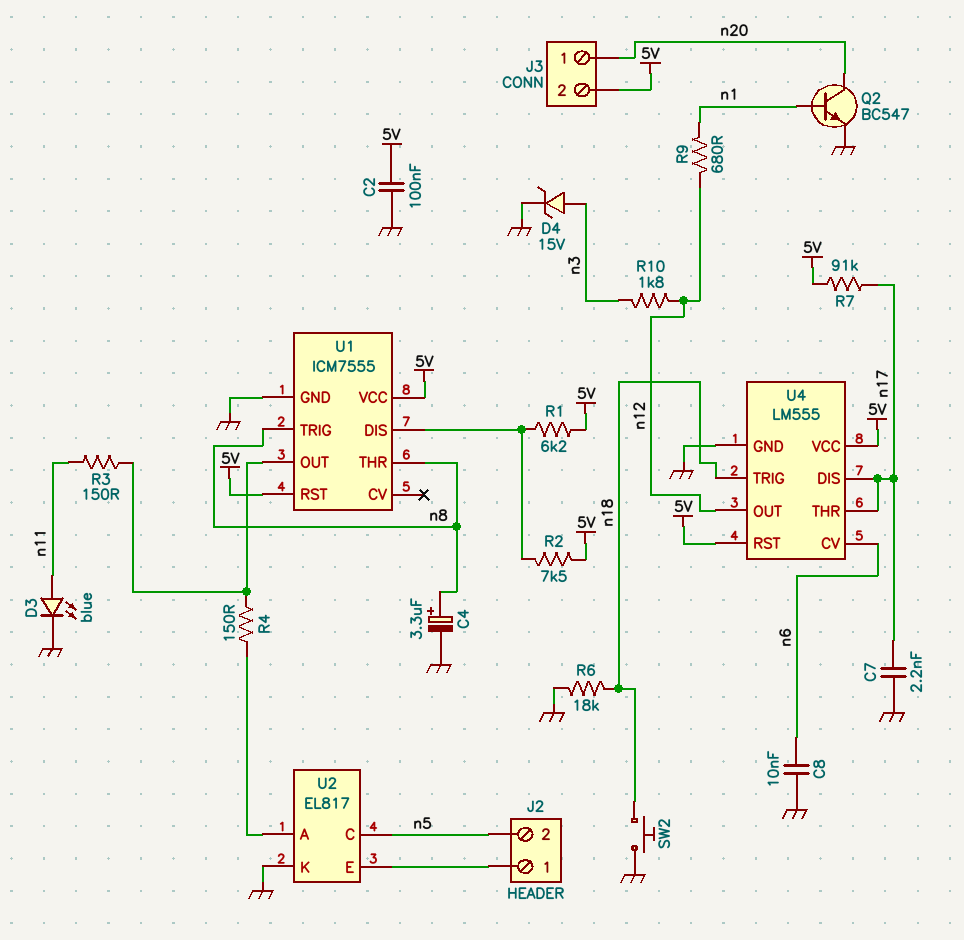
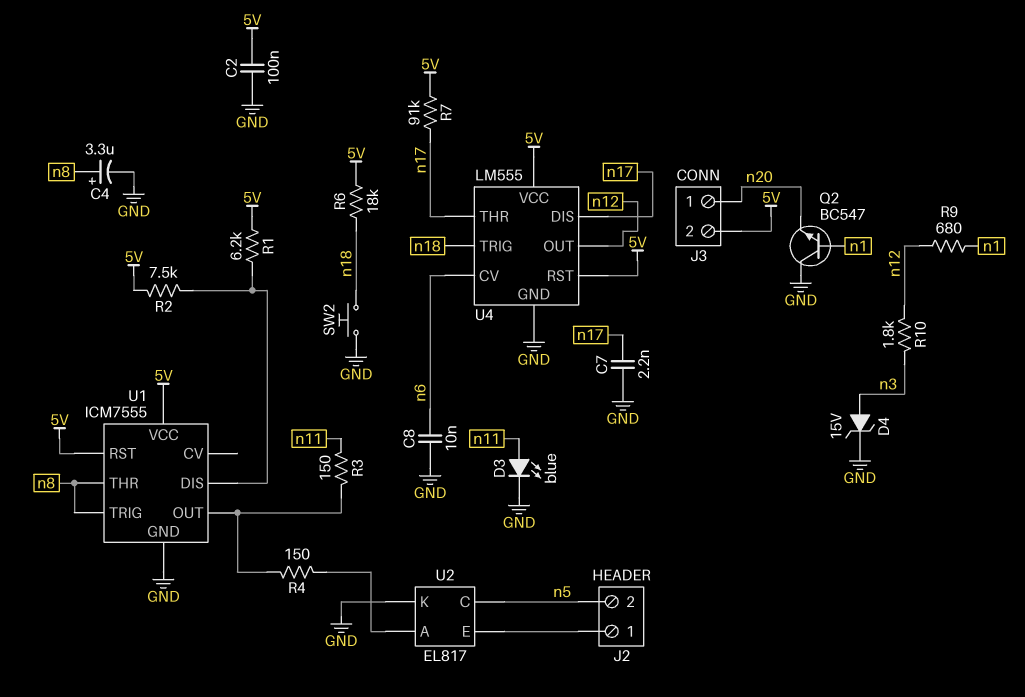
Q2: NPN BC547 (B n1, C n20, E GND) -> NPN BC547 (B n1, C GND, E n20)
R6: 18k (GND, n18) -> 18k (5V, n18)

